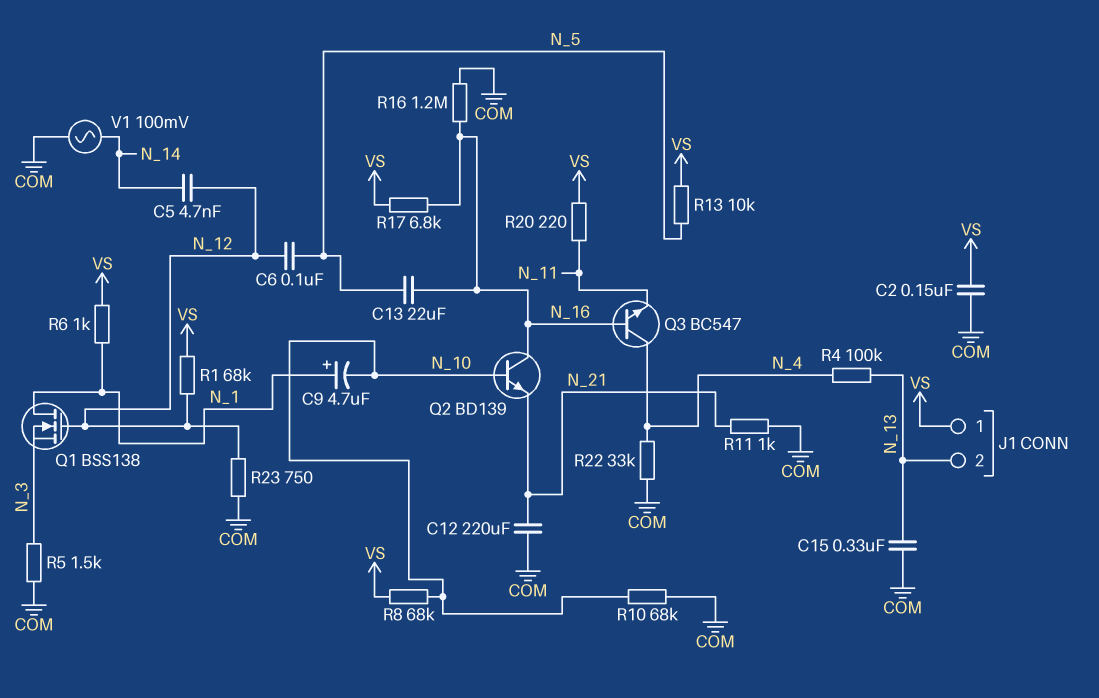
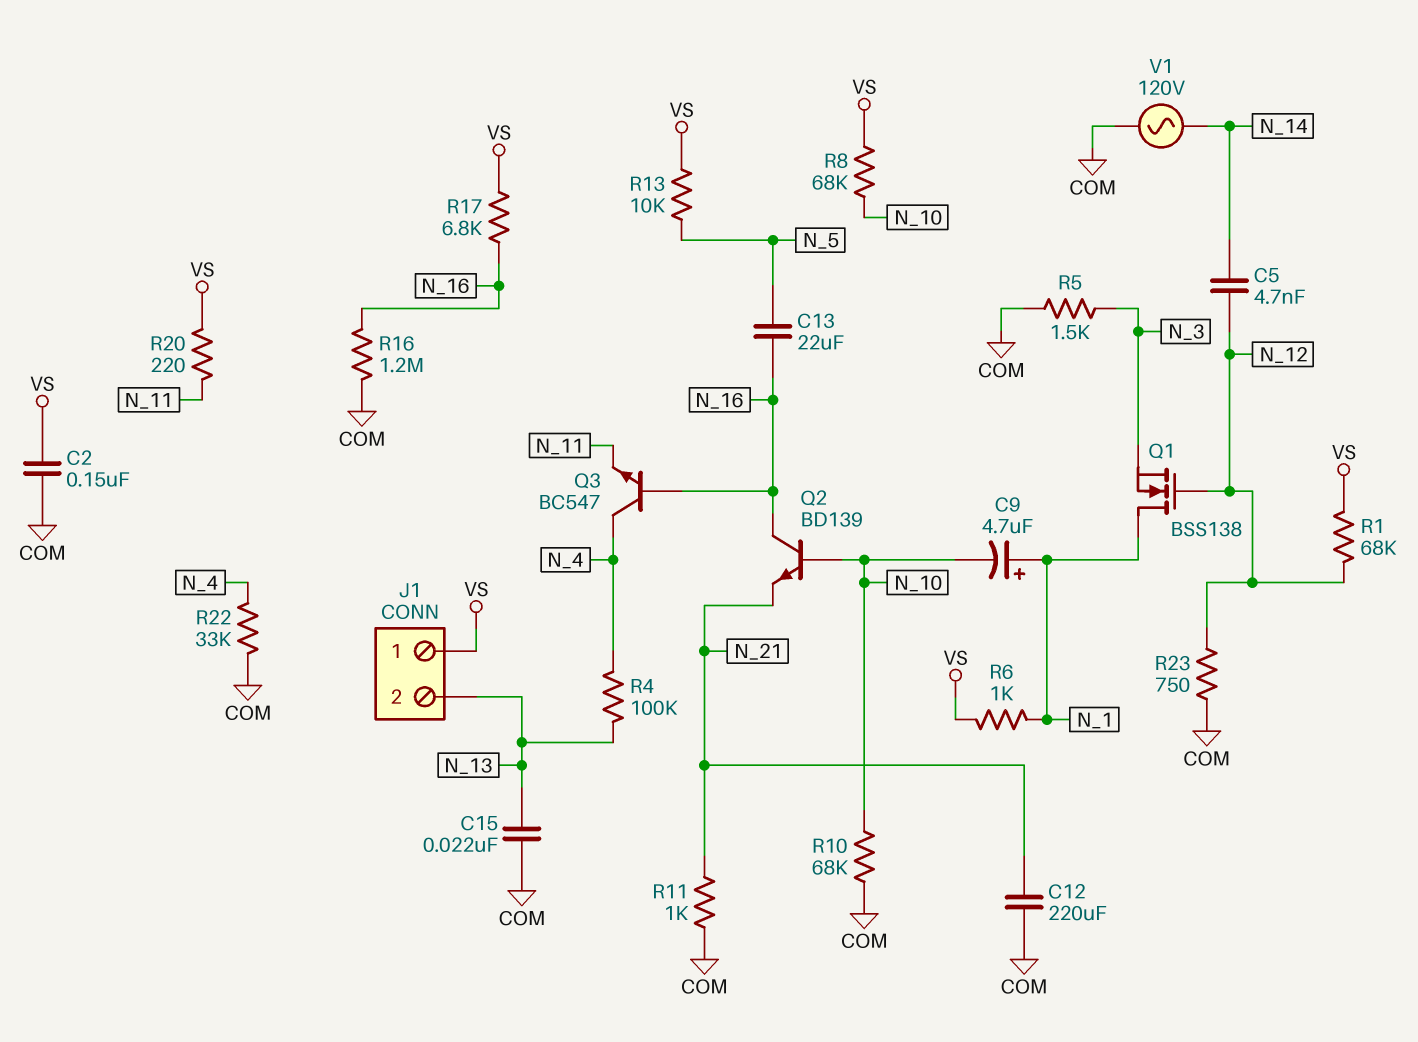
C6: 100nF (N_5, N_12) -> none
C15: 330nF (COM, N_13) -> 22nF (COM, N_13)
V1: AC 100mV (COM, N_14) -> AC 120V (COM, N_14)

